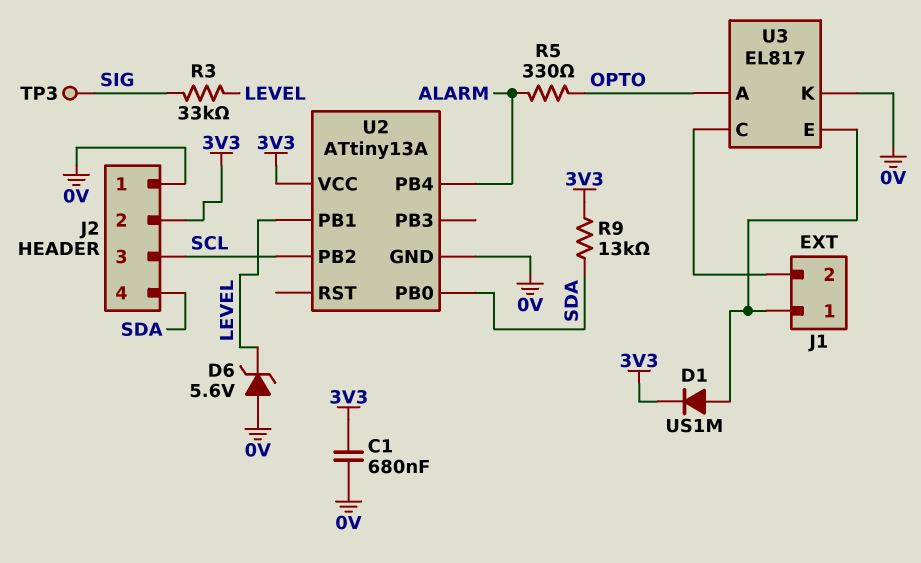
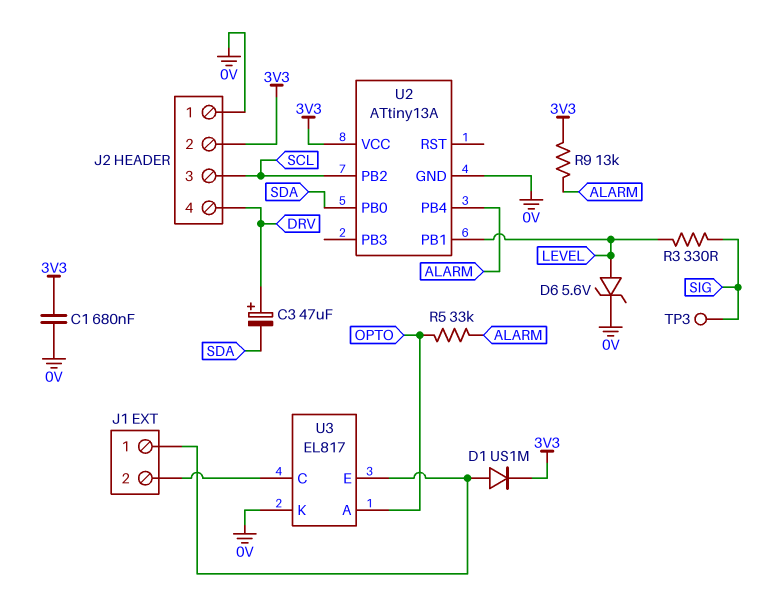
C3: none -> 47uF (plus DRV, minus SDA)
D6: zener 5.6V (A 0V, K LEVEL) -> zener 5.6V (A LEVEL, K 0V)
J2 pin 4: SDA -> DRV
R3: 33k (LEVEL, SIG) -> 330 (LEVEL, SIG)
R5: 330 (ALARM, OPTO) -> 33k (ALARM, OPTO)
R9: 13k (3V3, SDA) -> 13k (3V3, ALARM)

